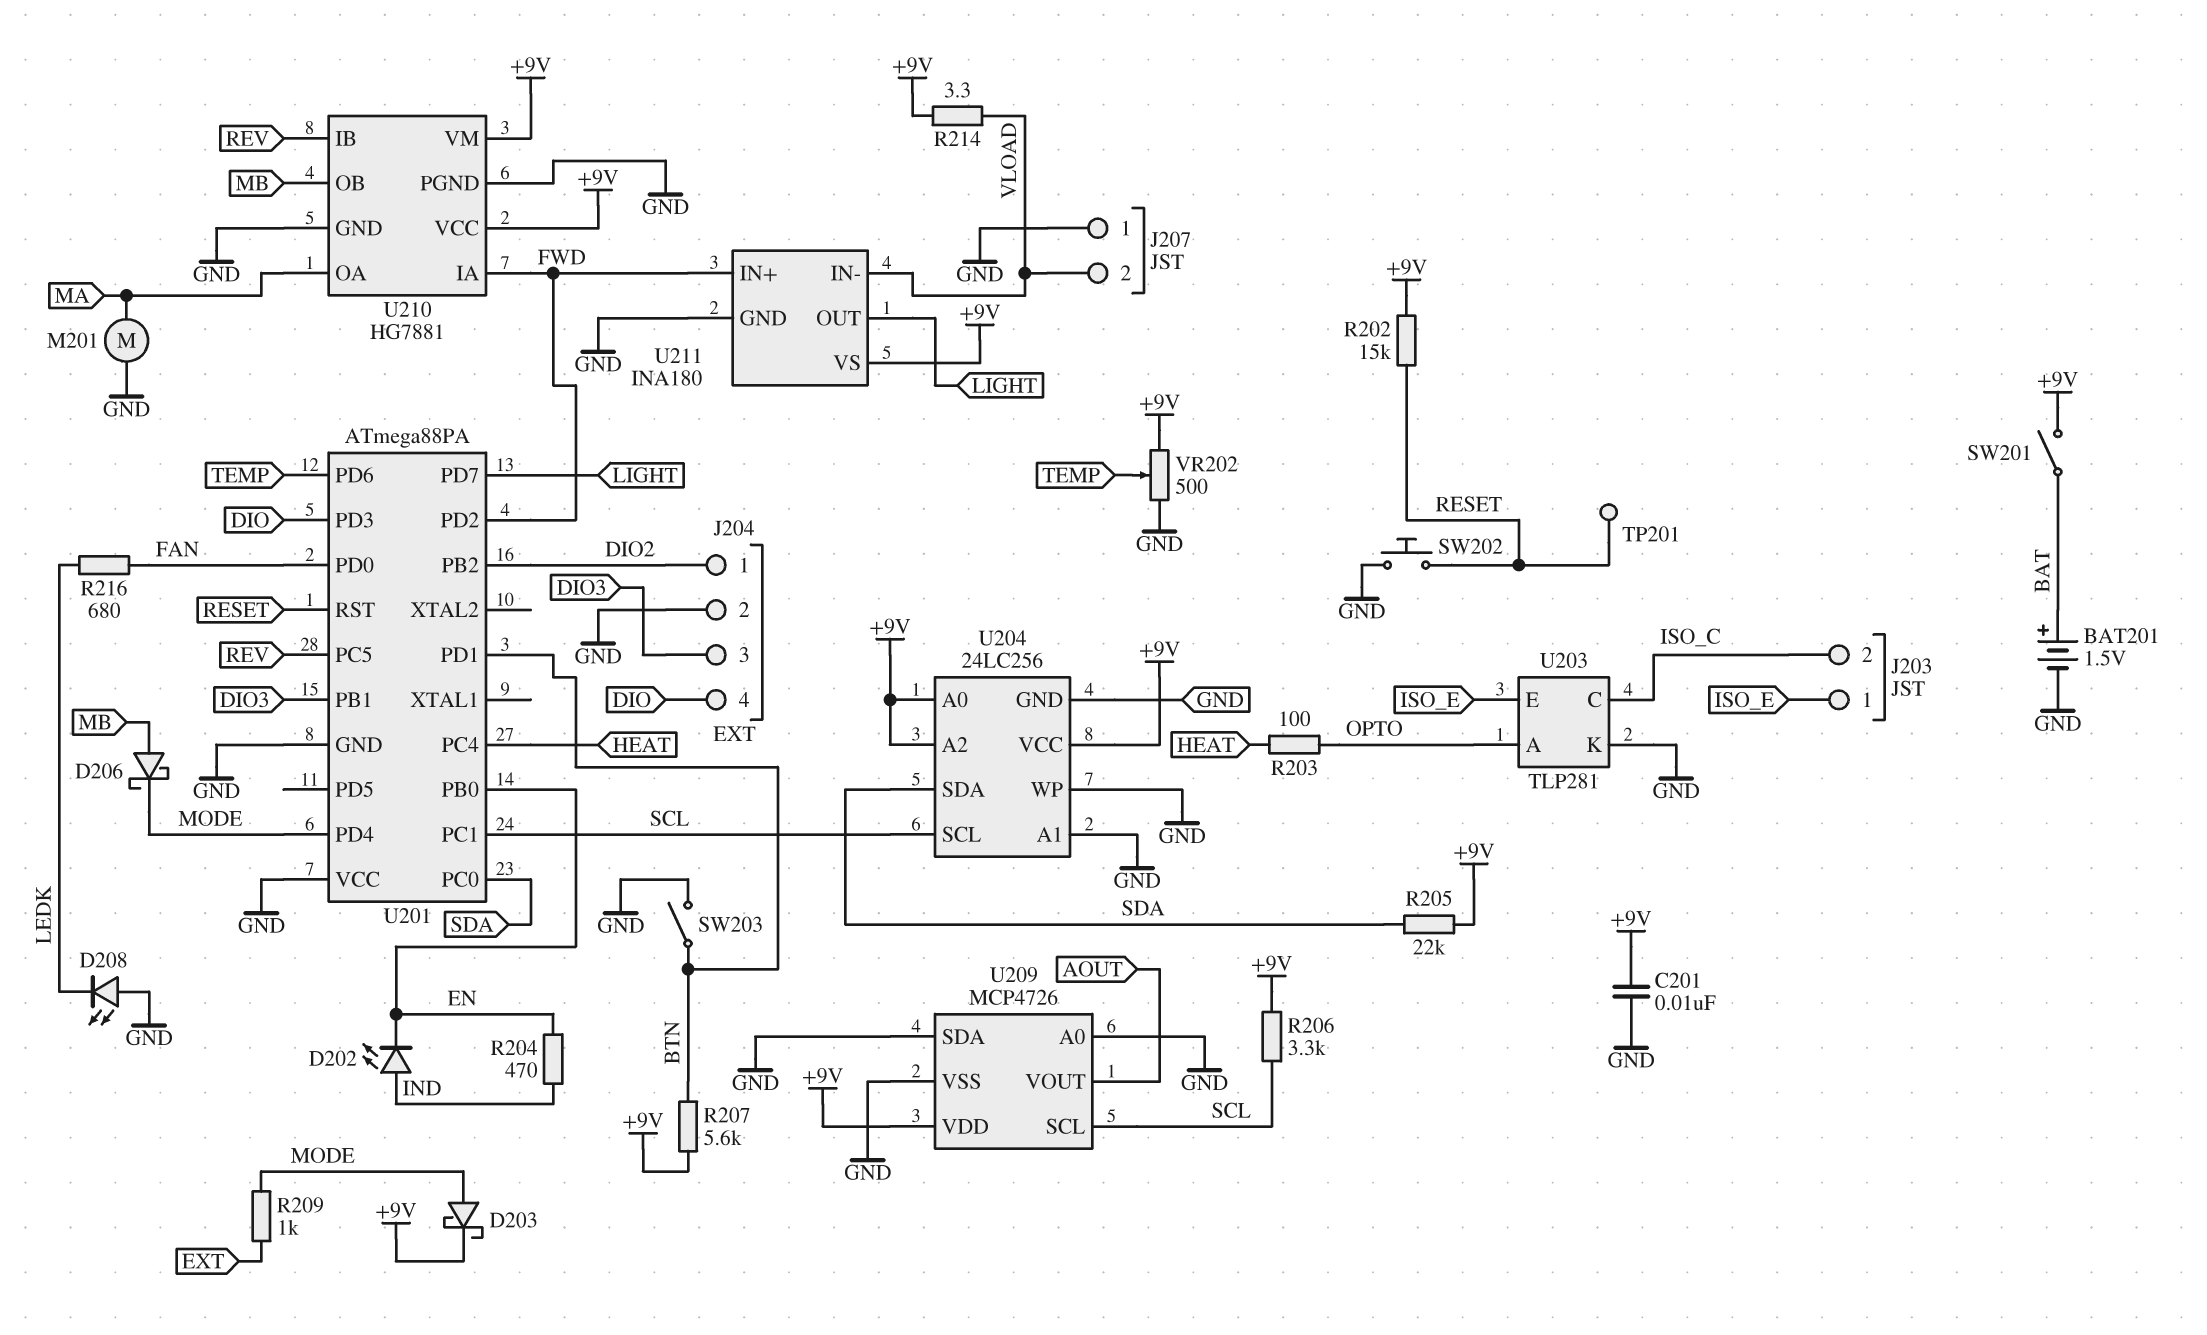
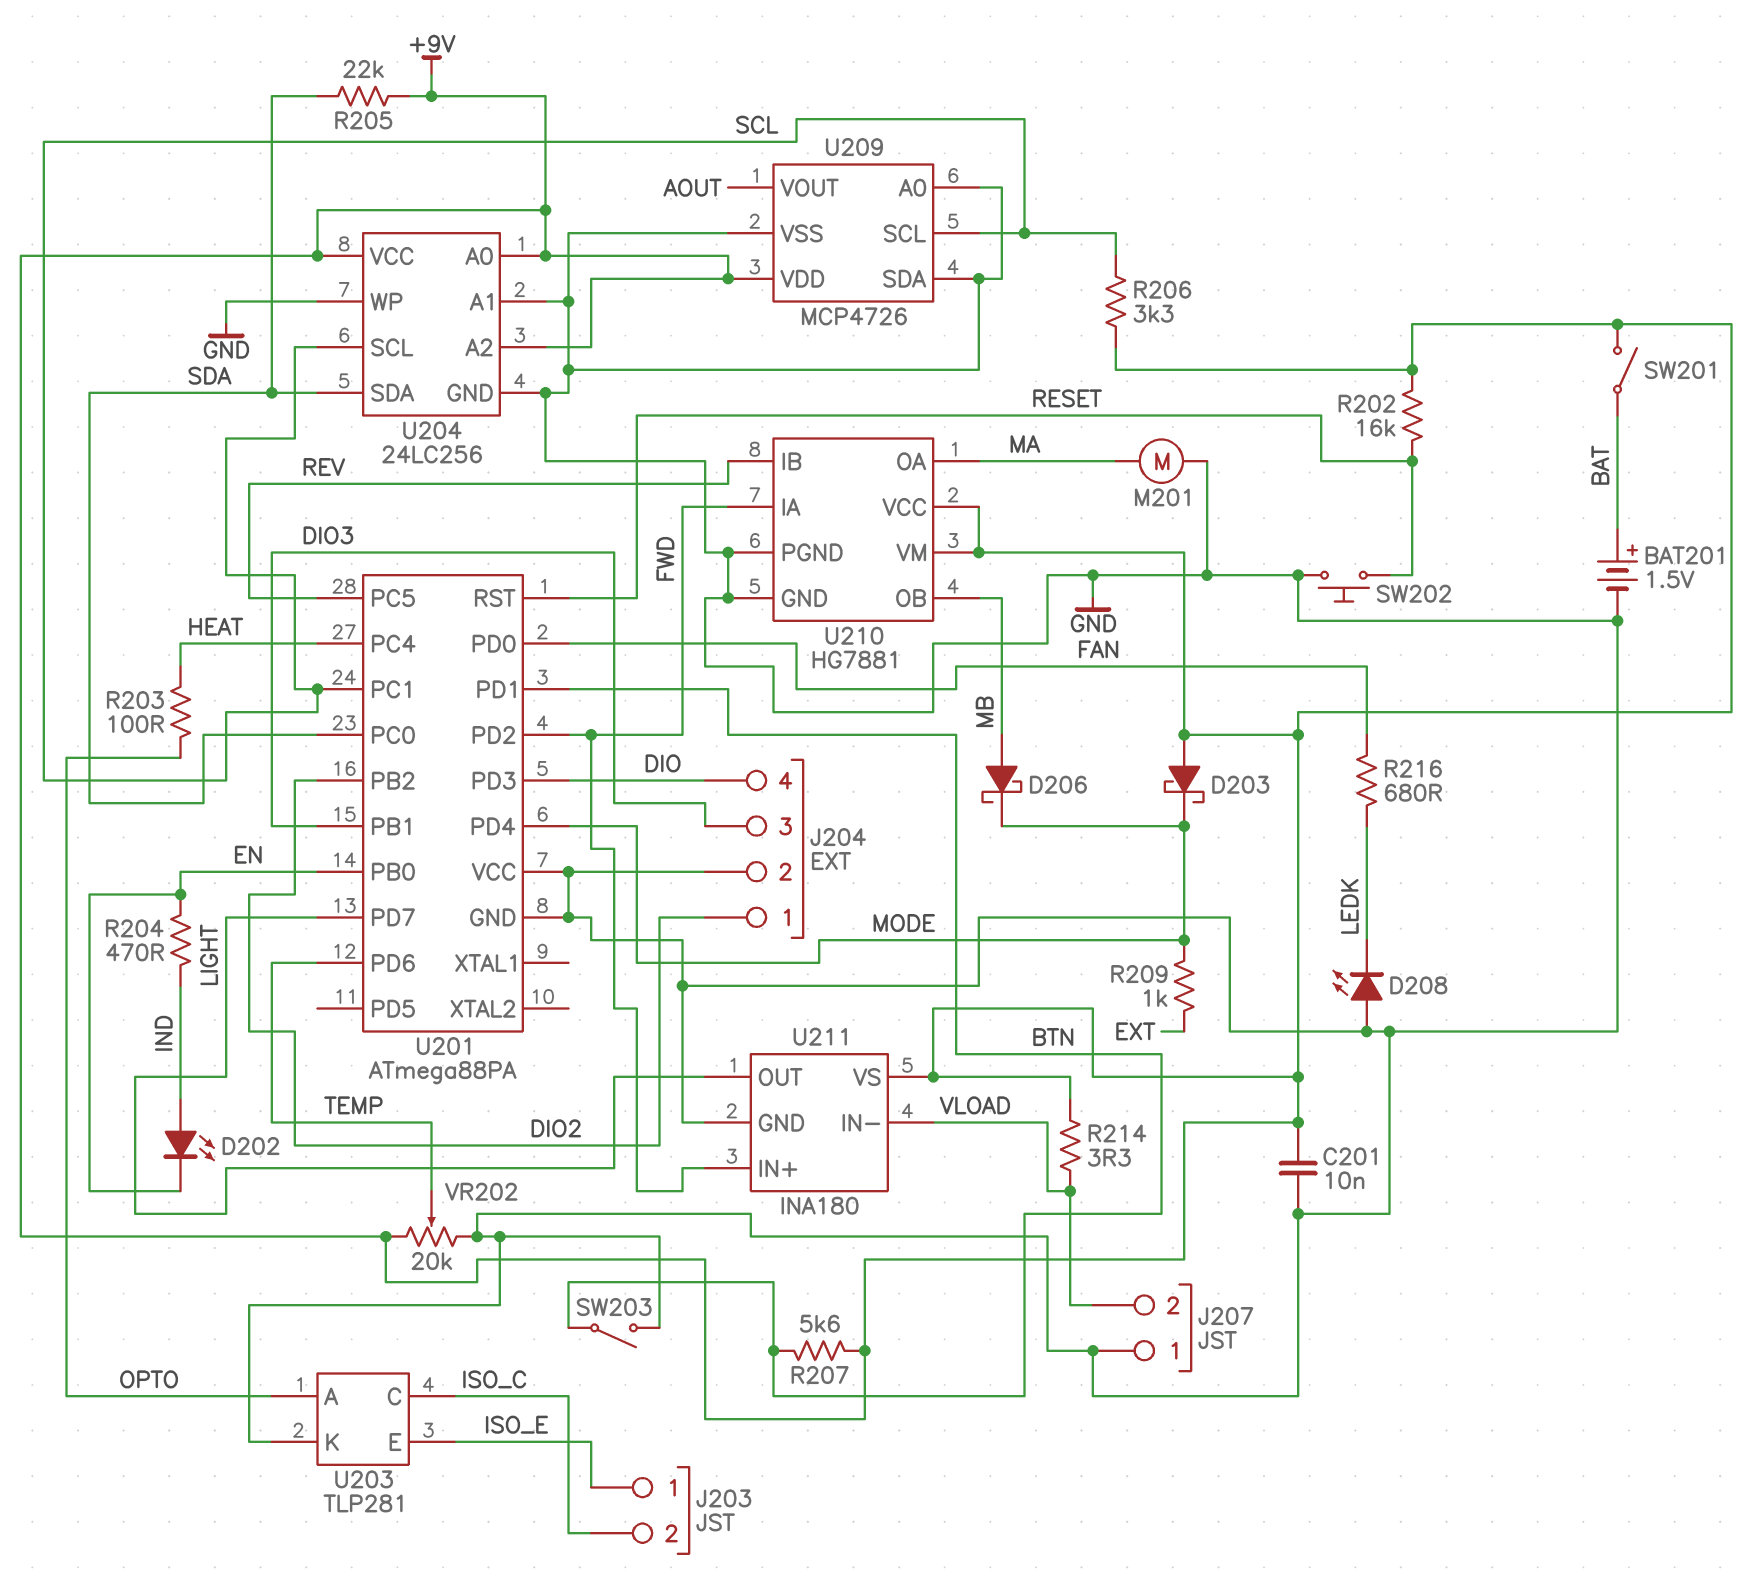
D203: schottky (A MODE, K +9V) -> schottky (A +9V, K MODE)
R202: 15k (+9V, RESET) -> 16k (+9V, RESET)
TP201: test point (RESET) -> none
VR202: 500 (+9V, GND, wiper TEMP) -> 20k (+9V, GND, wiper TEMP)

